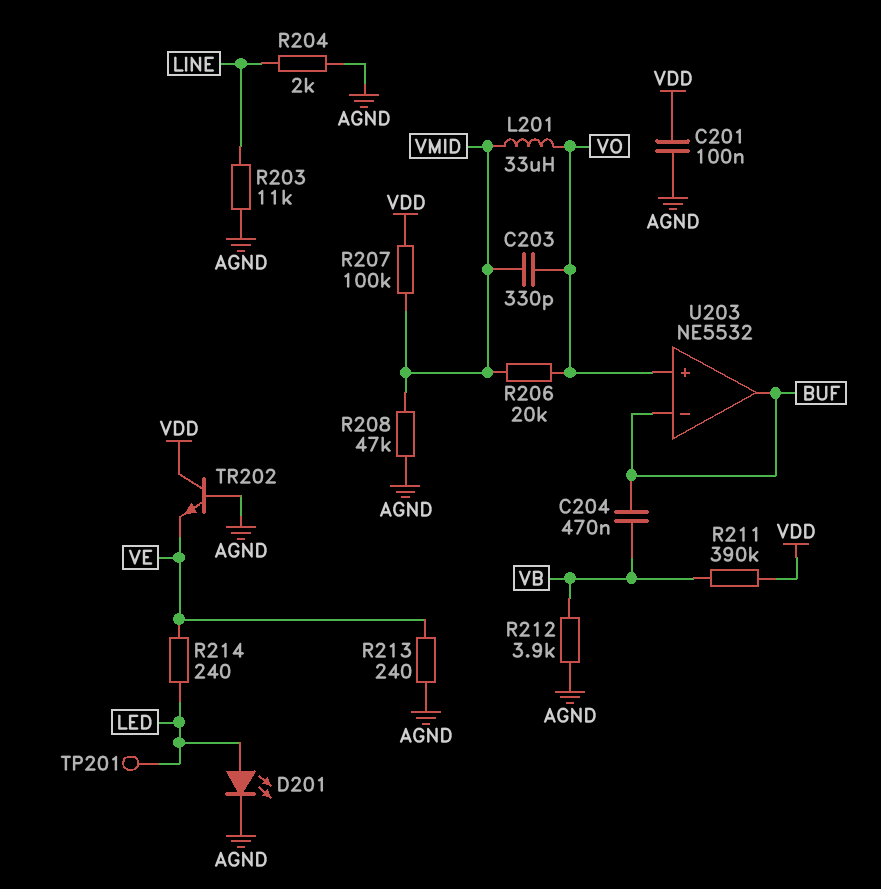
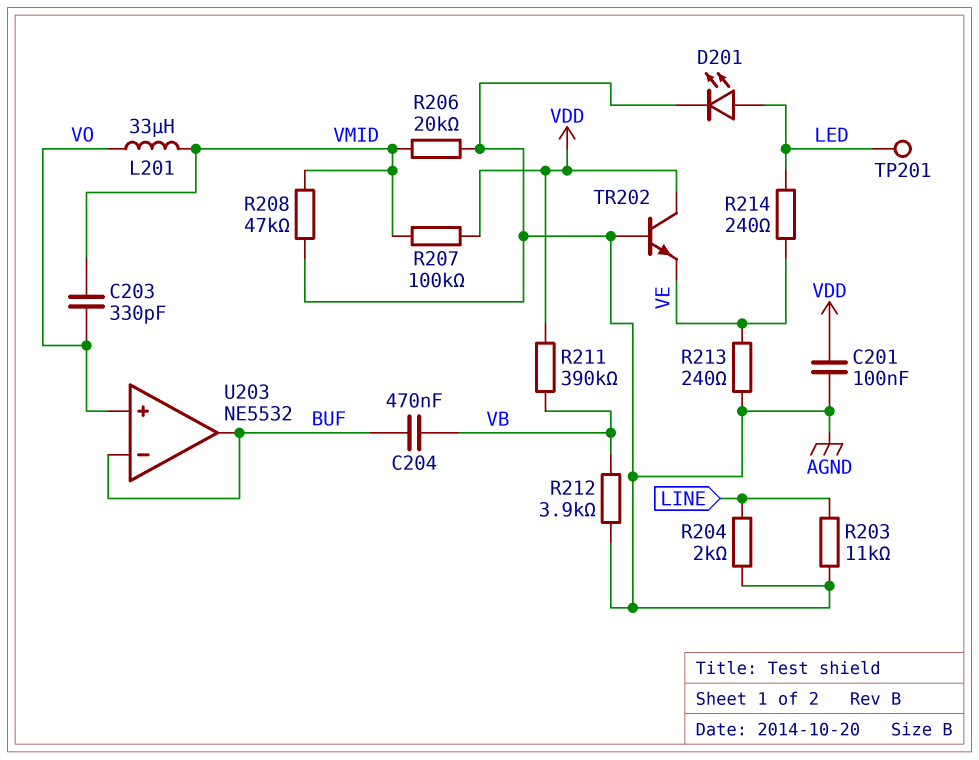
R206: 20k (VMID, VO) -> 20k (AGND, VMID)

